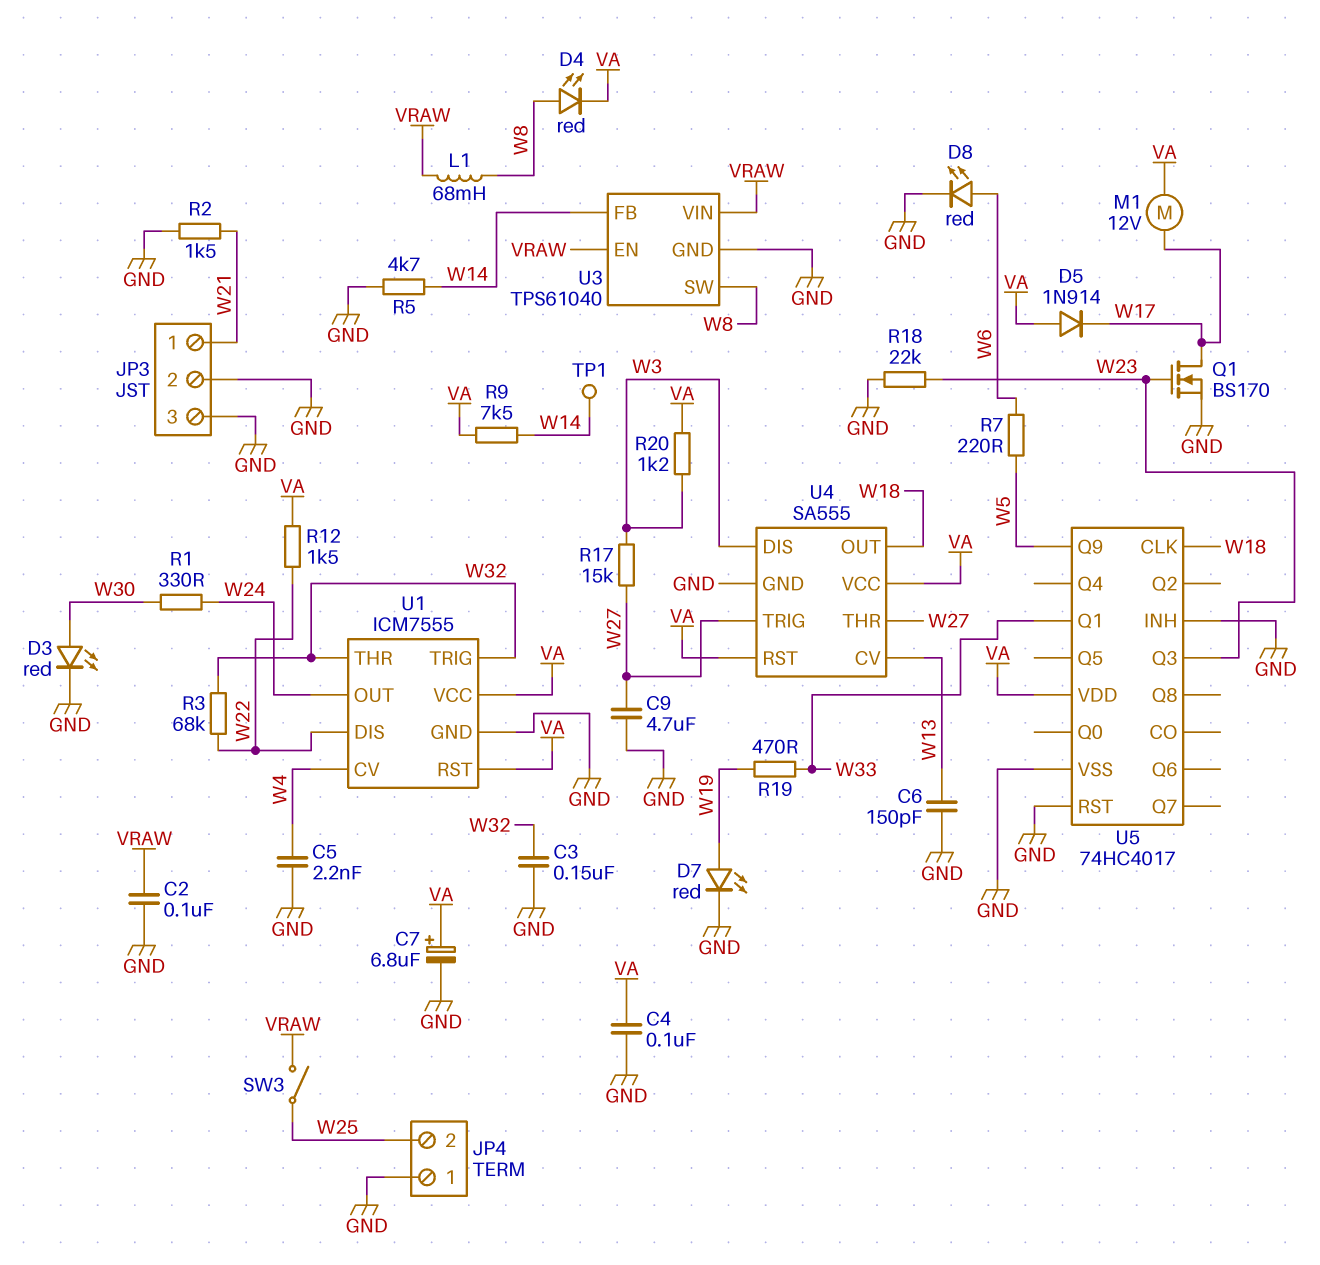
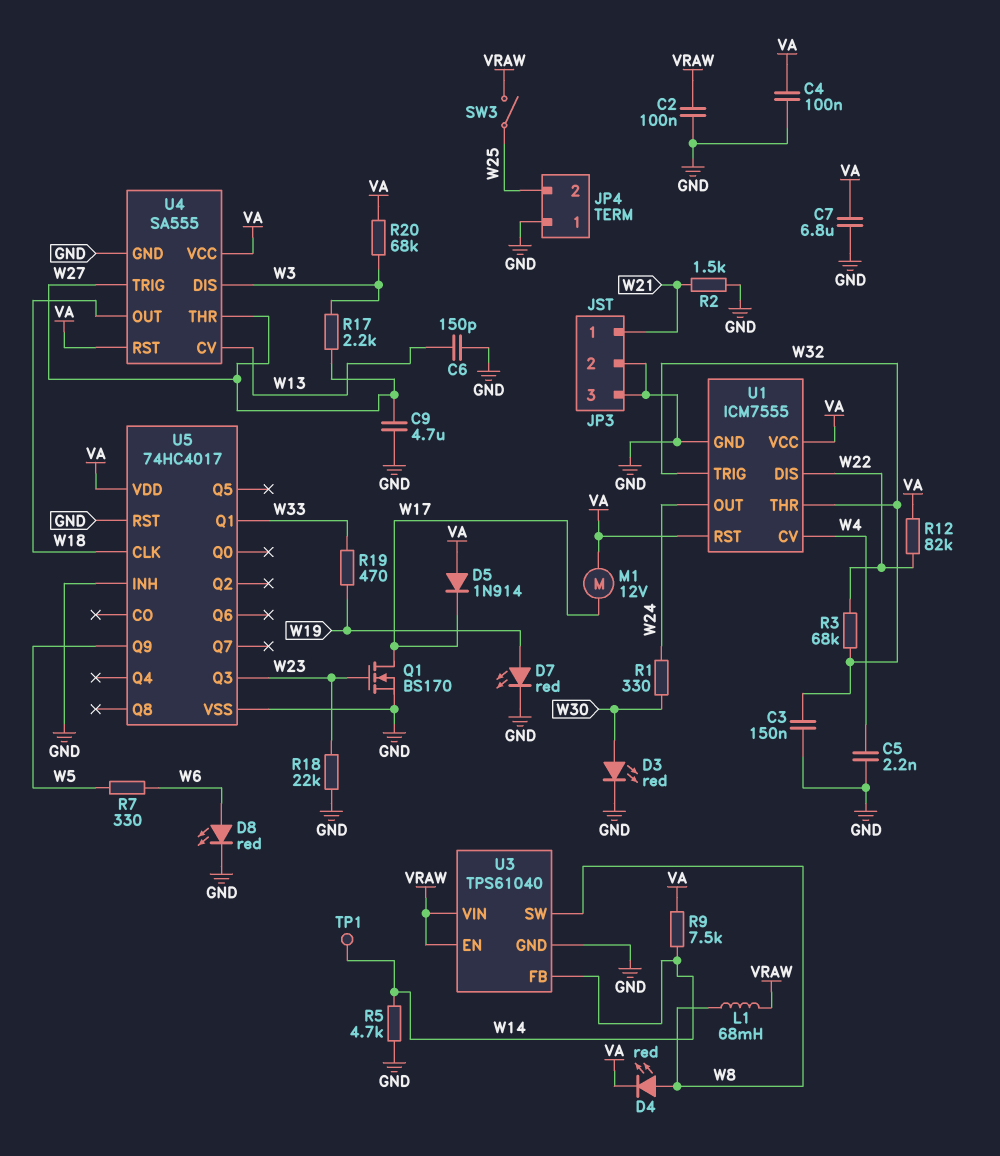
C7: 6.8uF (plus VA, minus GND) -> 6.8uF (GND, VA)
R7: 220 (W5, W6) -> 330 (W5, W6)
R12: 1.5k (VA, W22) -> 82k (VA, W22)
R17: 15k (W3, W27) -> 2.2k (W3, W27)
R20: 1.2k (VA, W3) -> 68k (VA, W3)

